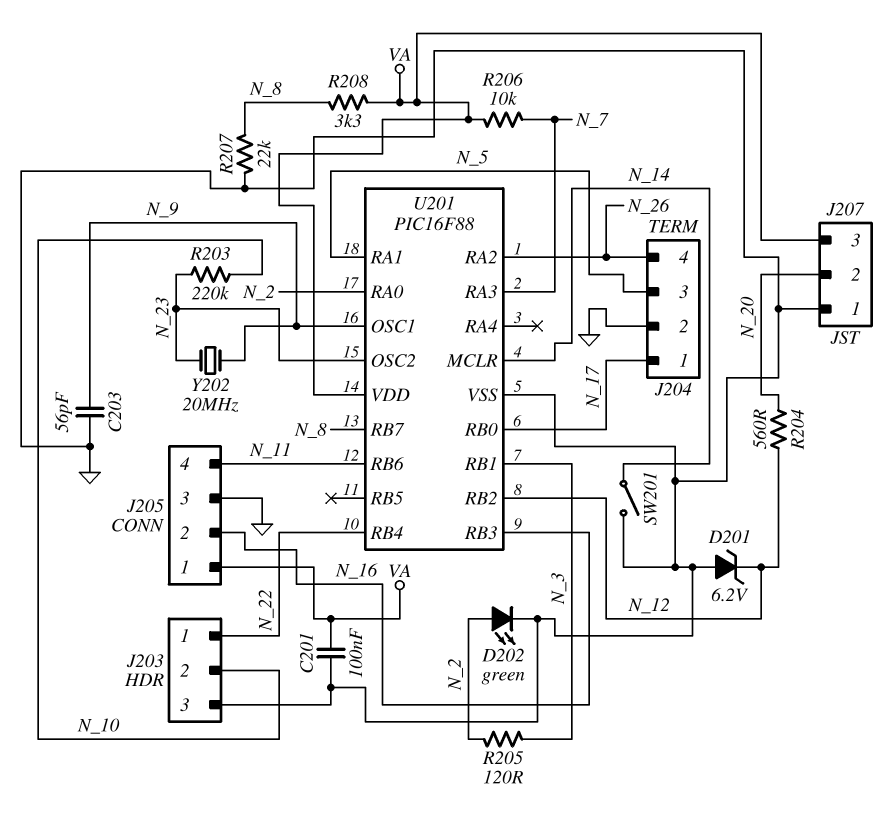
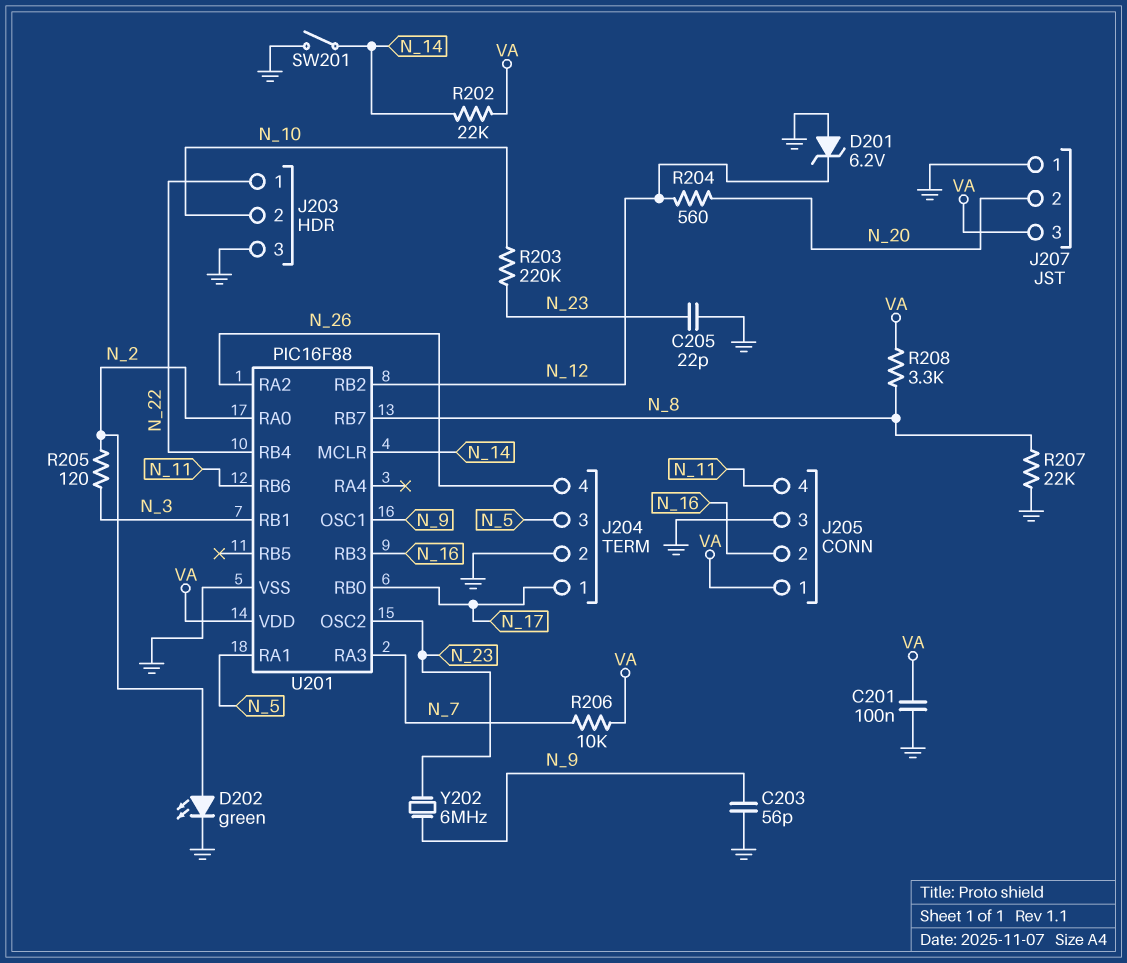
C205: none -> 22pF (GND, N_23)
R202: none -> 22k (N_14, VA)
Y202: 20MHz (N_9, N_23) -> 6MHz (N_9, N_23)

